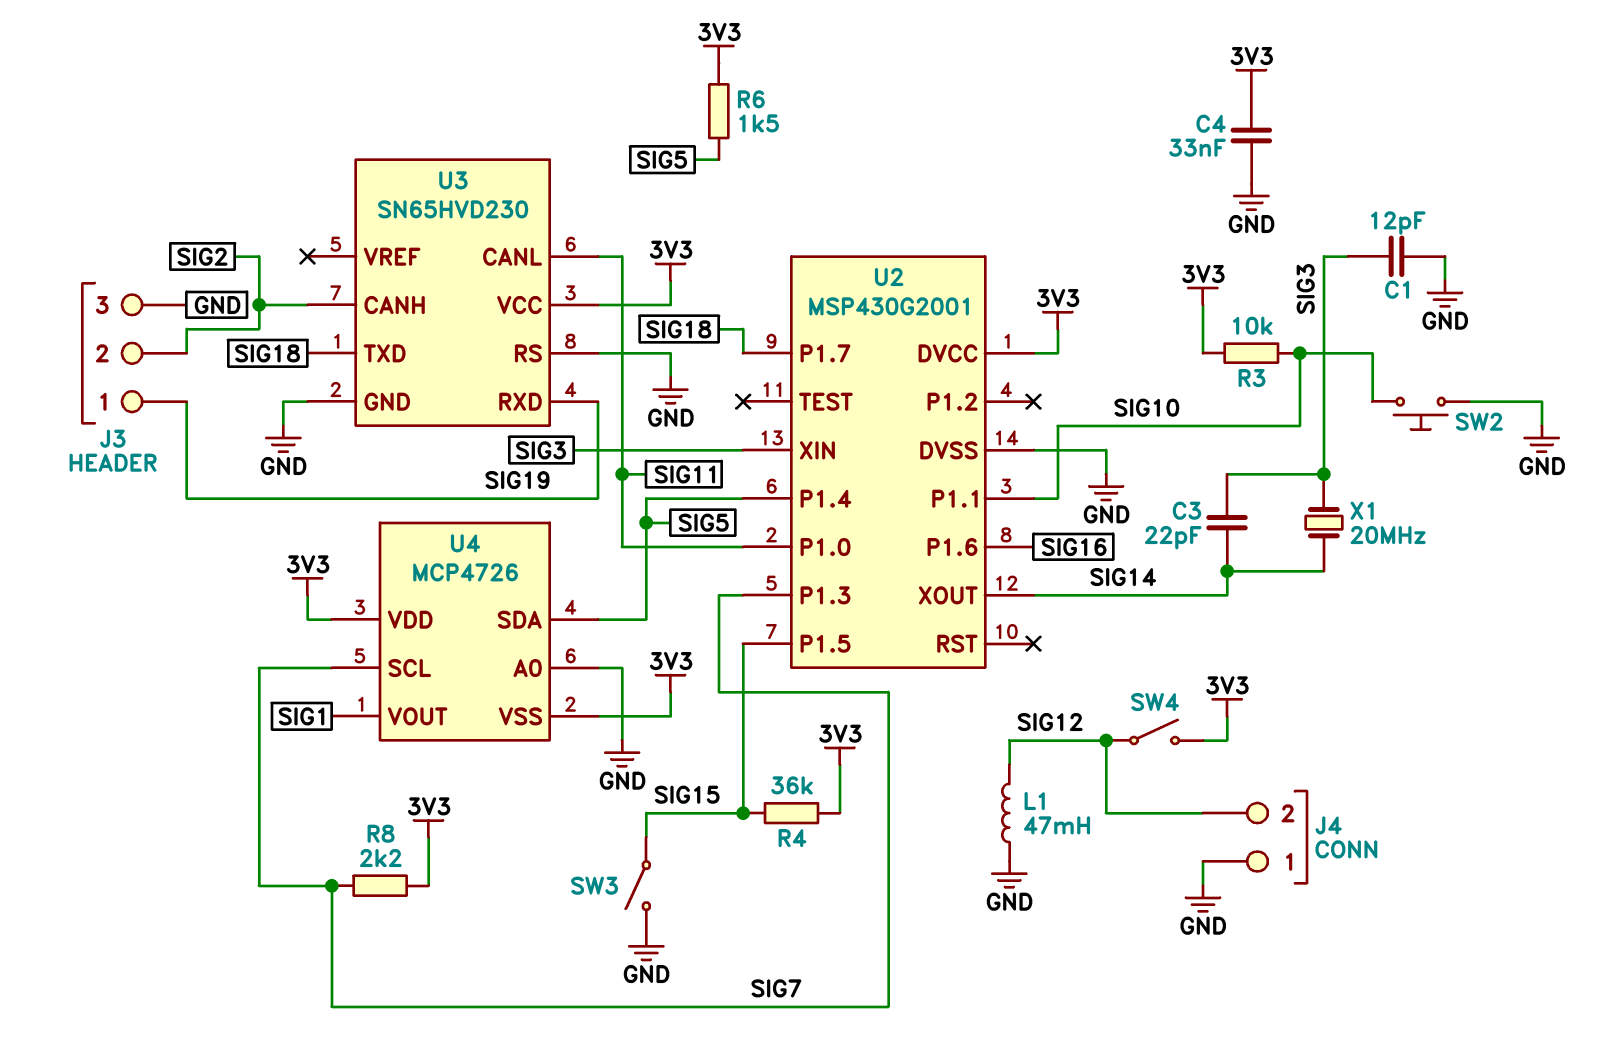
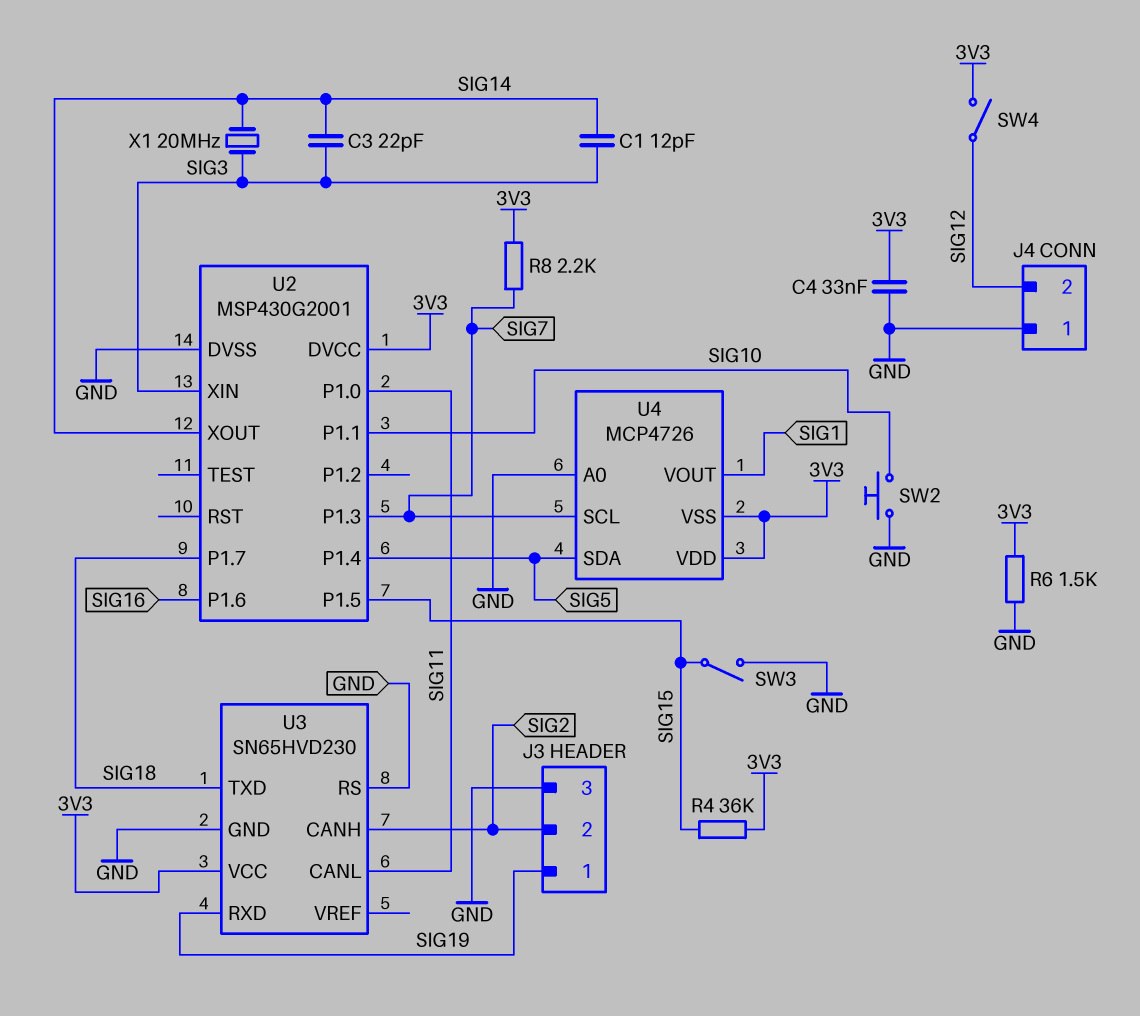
C1: 12pF (GND, SIG3) -> 12pF (SIG3, SIG14)
L1: 47mH (GND, SIG12) -> none
R3: 10k (3V3, SIG10) -> none
R6: 1.5k (3V3, SIG5) -> 1.5k (3V3, GND)

